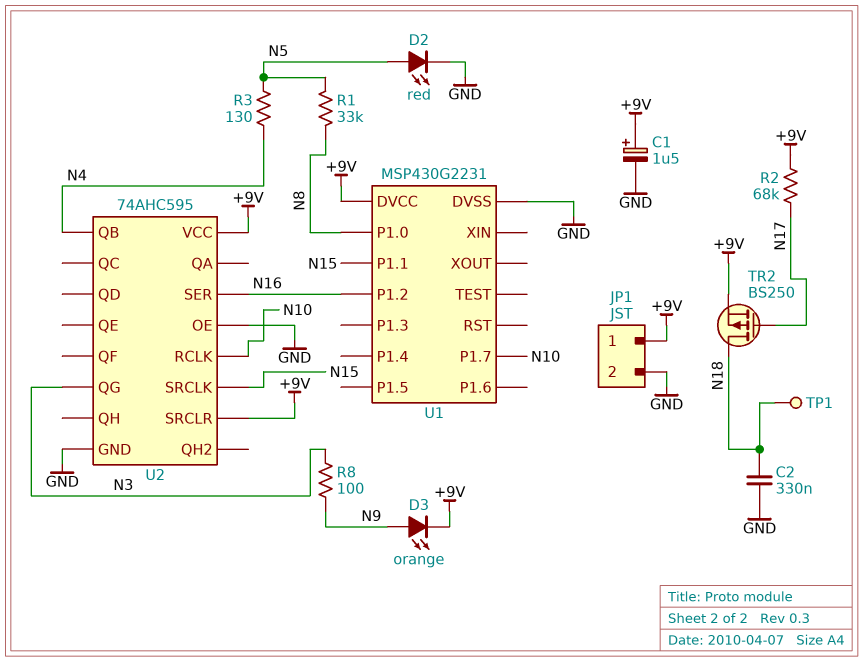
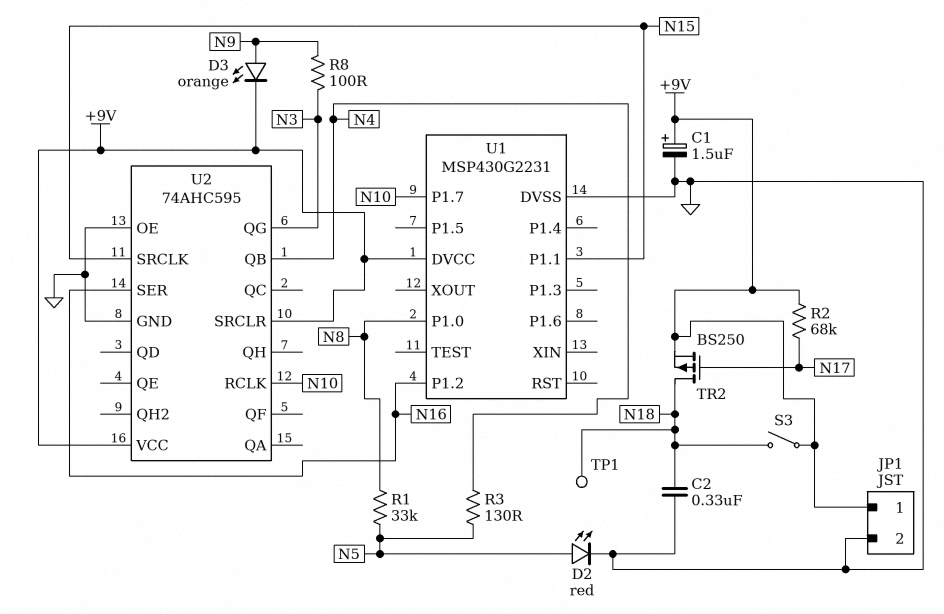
S3: none -> switch (+9V, N18)

